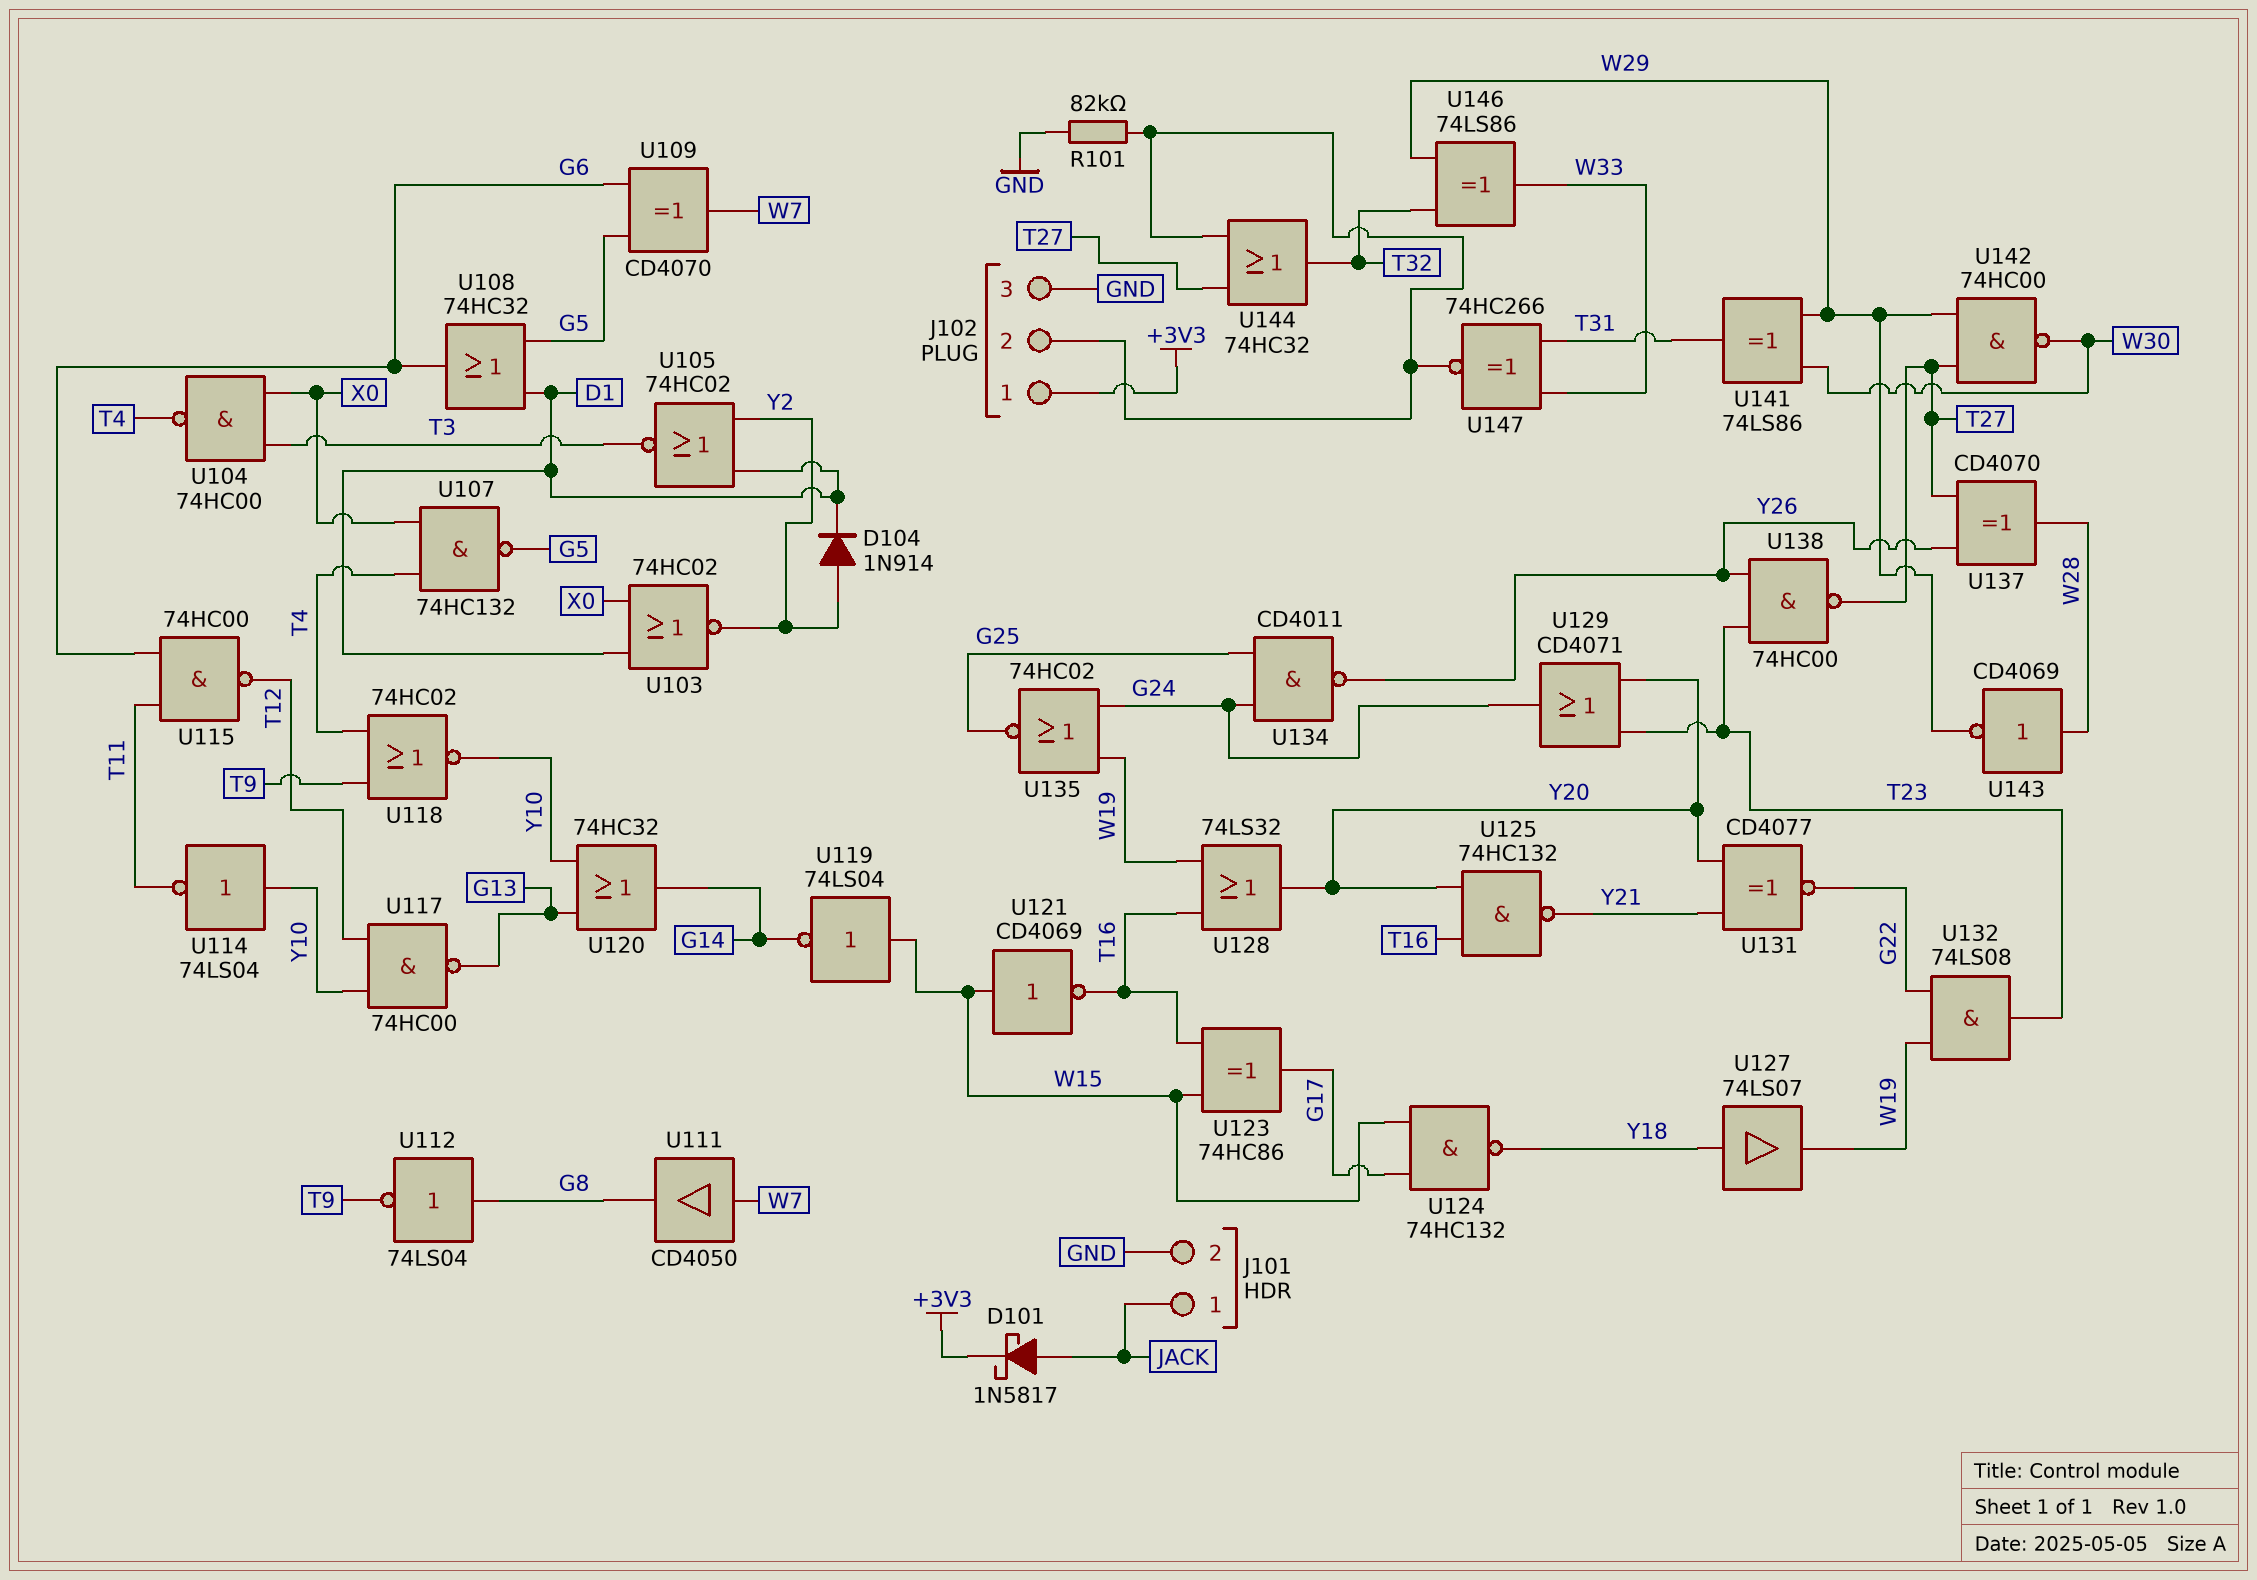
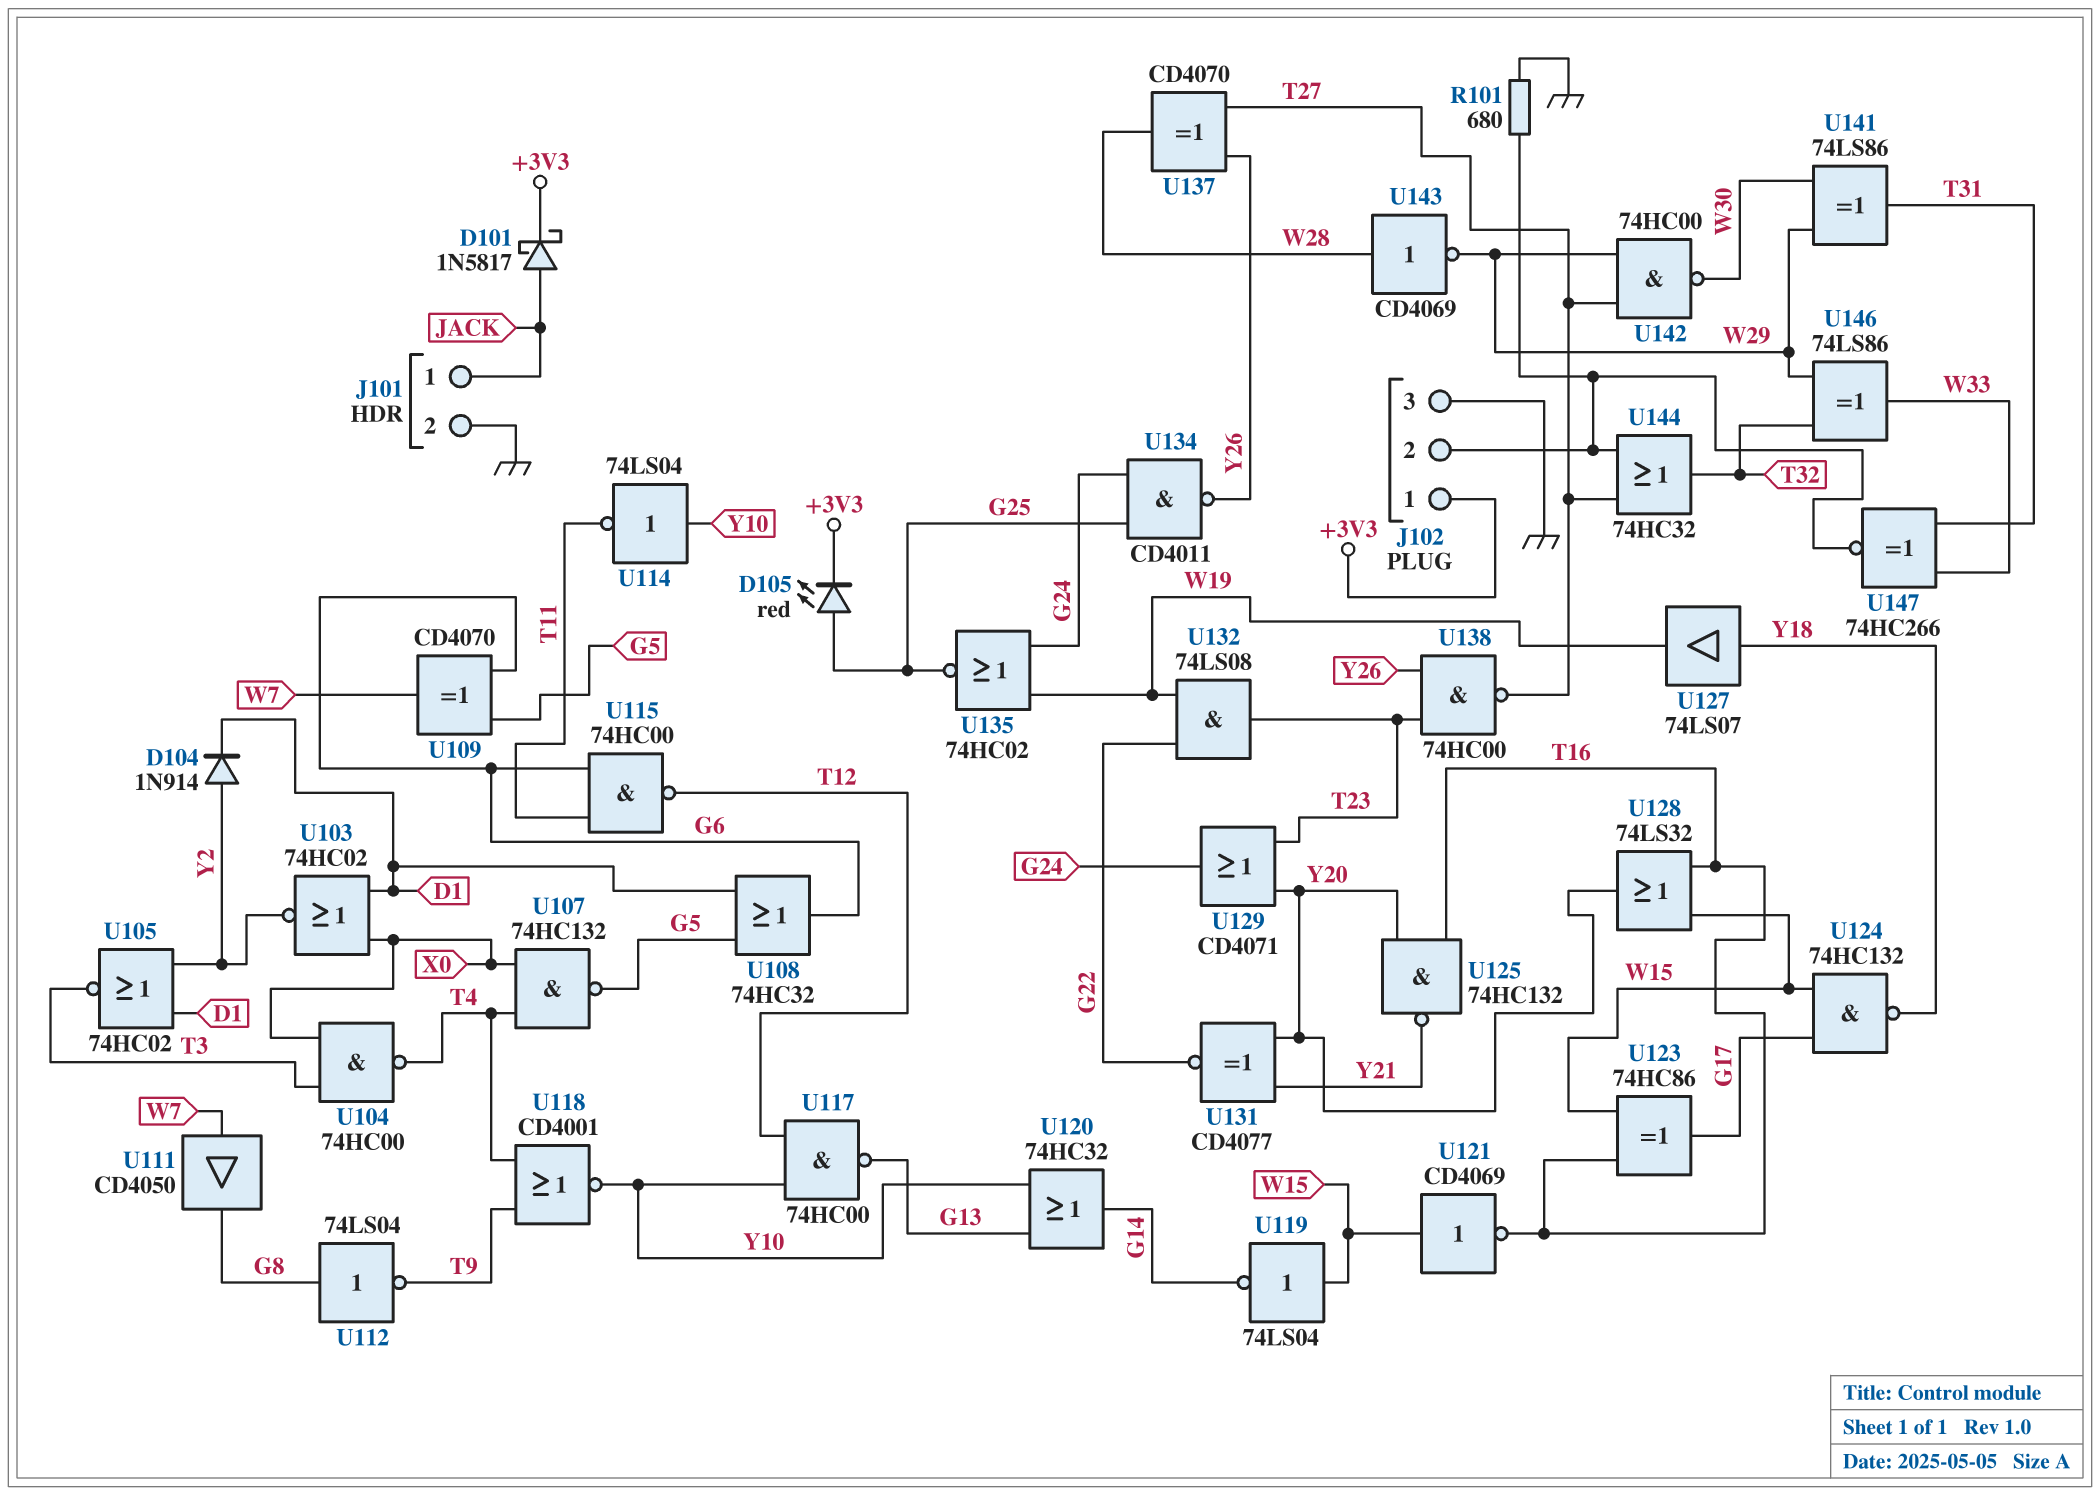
D105: none -> LED red (A G25, K +3V3)
R101: 82k (GND, J102/2) -> 680 (GND, J102/2)
U118: NOR 74HC02 (in T4, in T9, out Y10) -> NOR CD4001 (in T4, in T9, out Y10)
U128: OR 74LS32 (in T16, in W19, out Y20) -> OR 74LS32 (in T16, in W15, out Y20)

